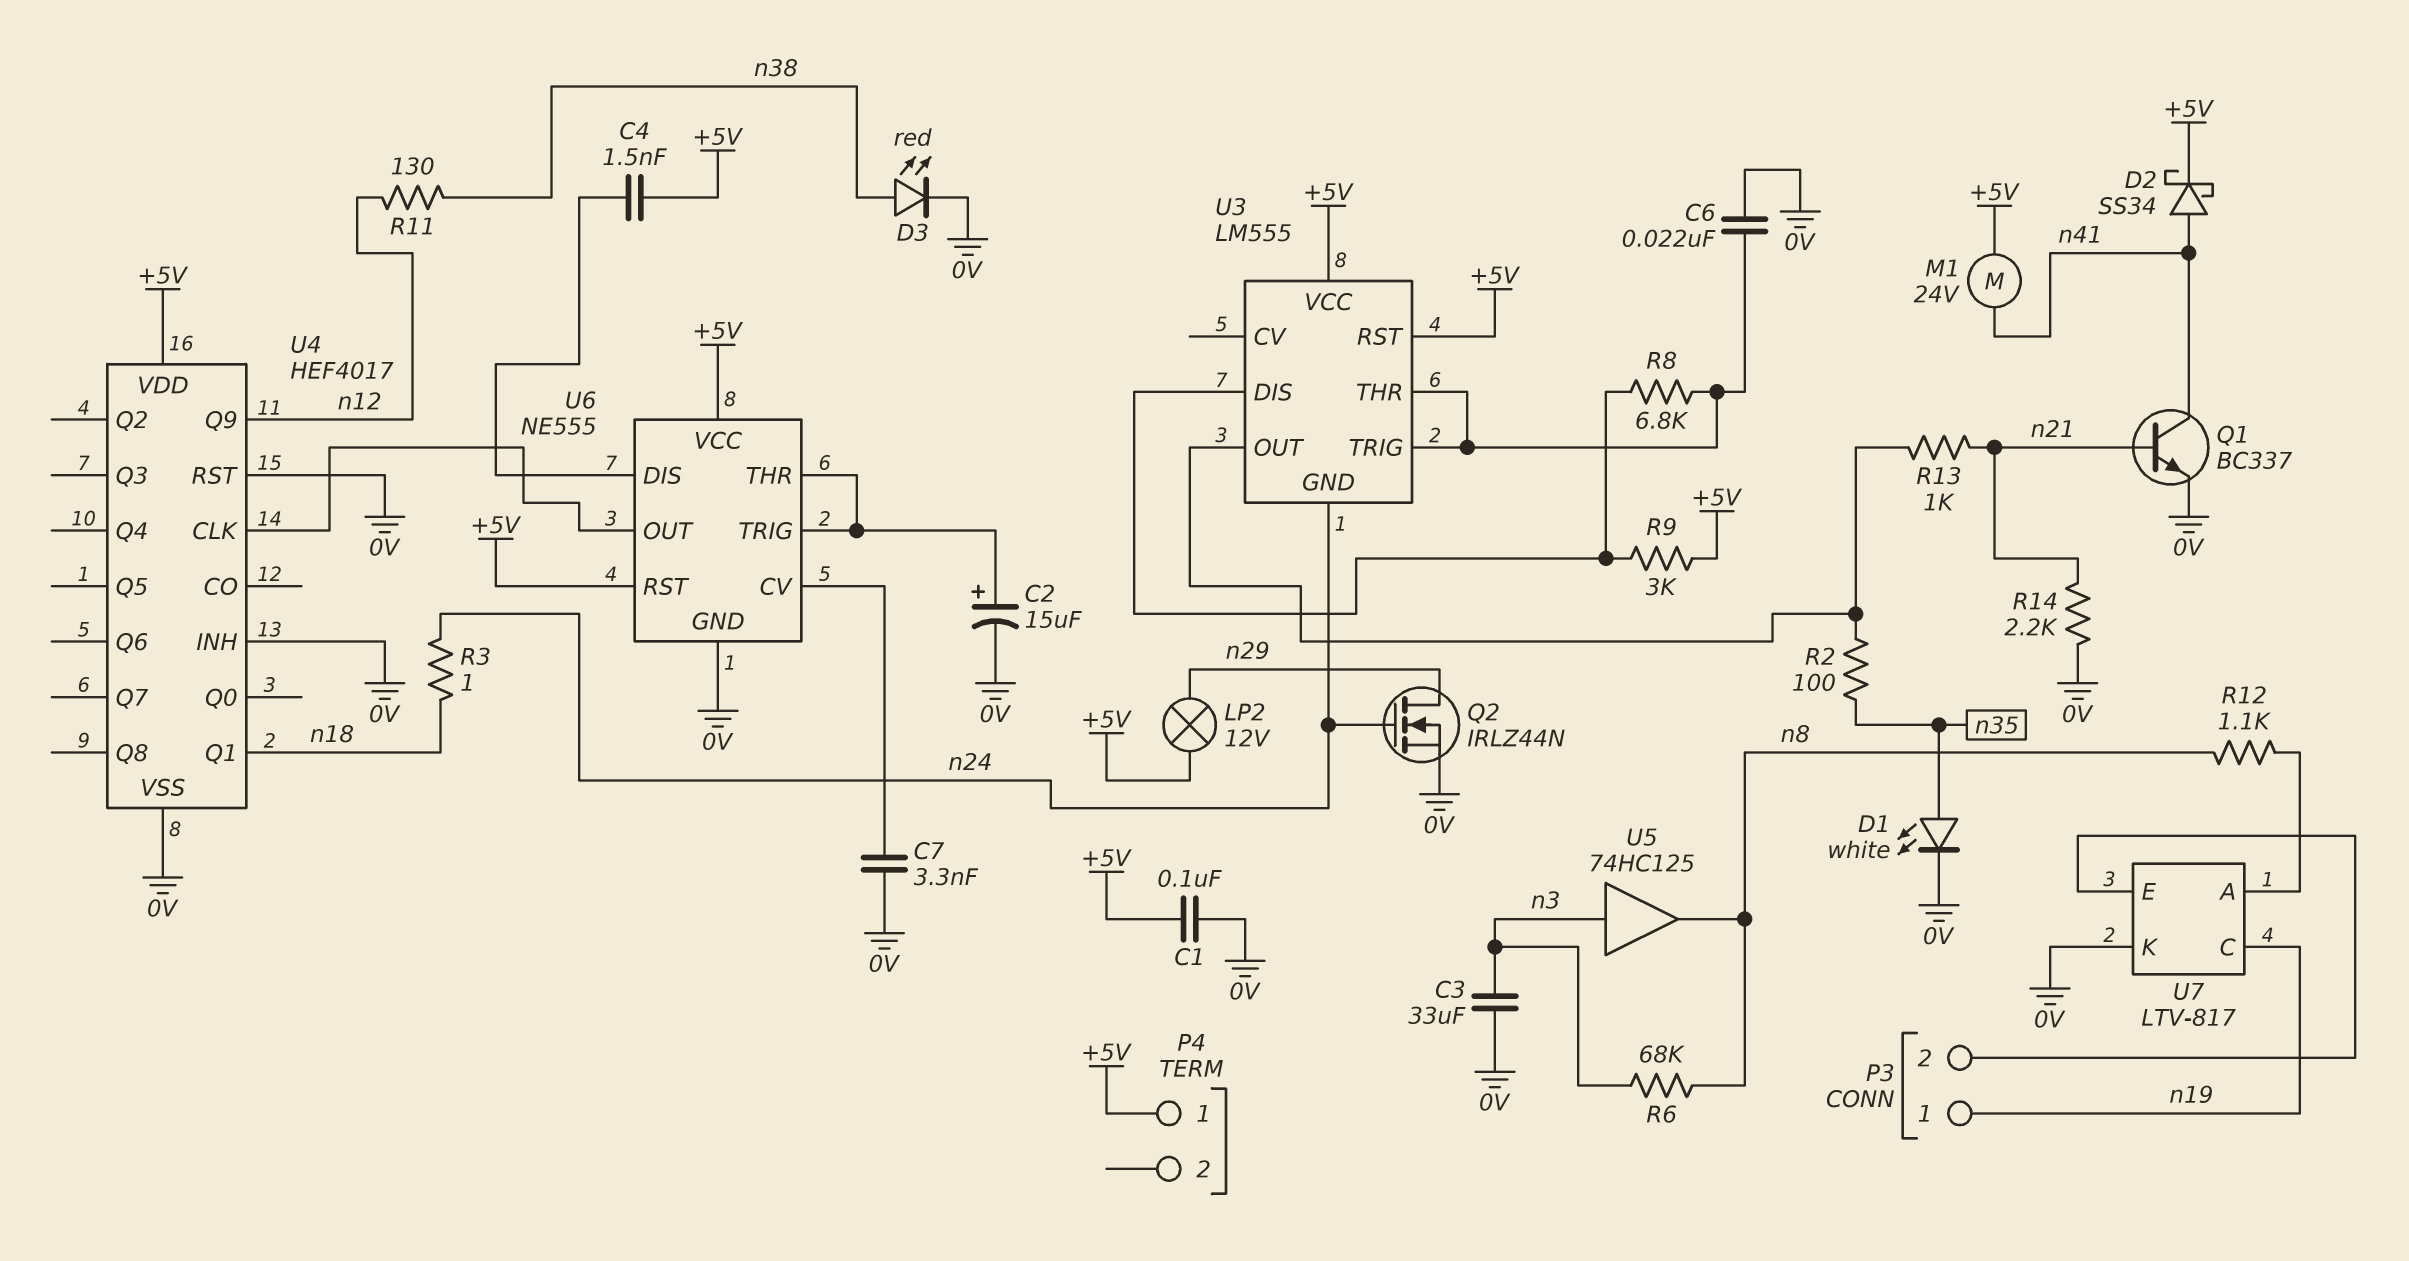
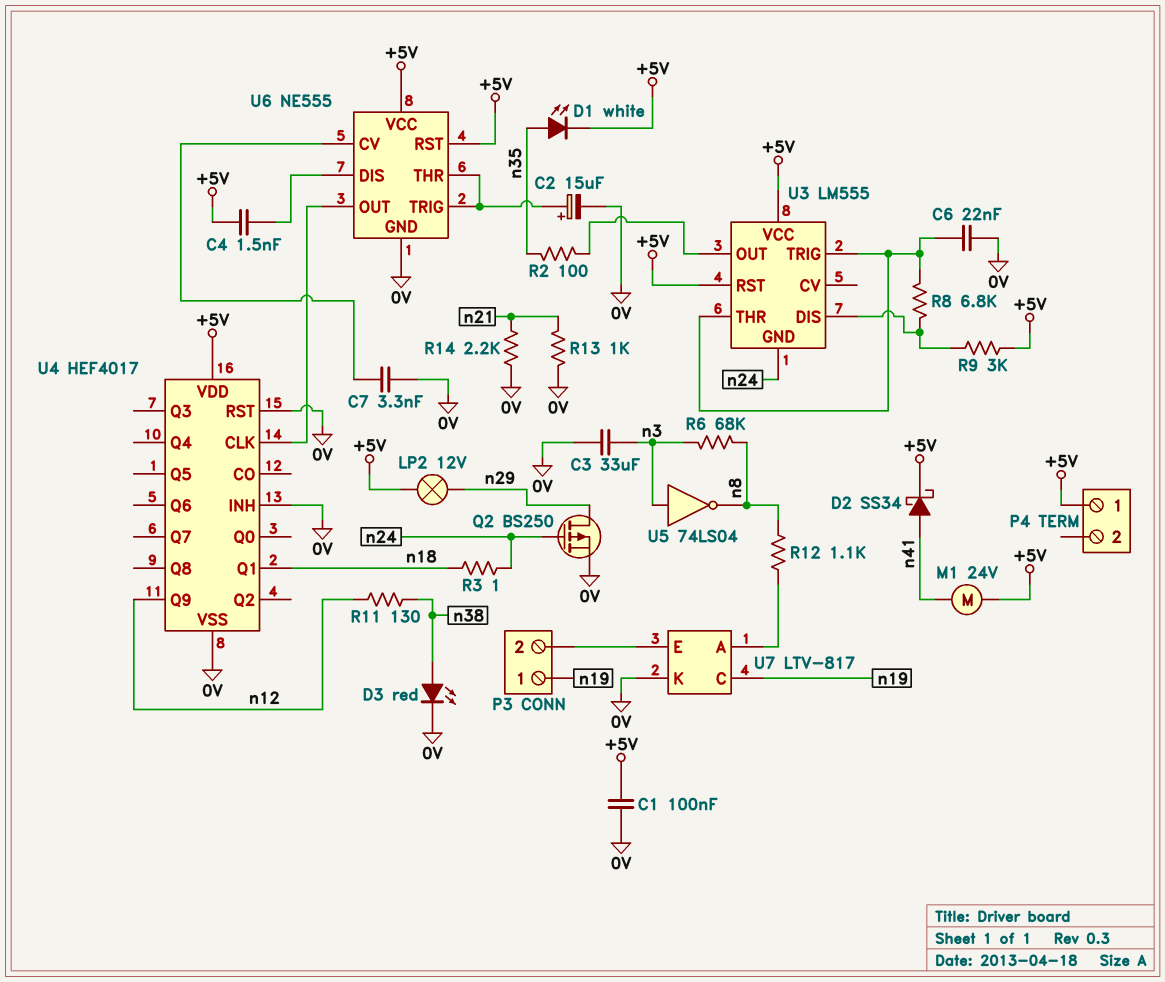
D1: LED white (A n35, K 0V) -> LED white (A n35, K +5V)
Q1: NPN BC337 (B n21, C n41, E 0V) -> none
Q2: NMOS IRLZ44N (G n24, D n29, S 0V) -> PMOS BS250 (G n24, D n29, S 0V)
R13: 1k (U3/OUT, n21) -> 1k (0V, n21)
U5: buffer 74HC125 (in n3, out n8) -> NOT 74LS04 (in n3, out n8)

